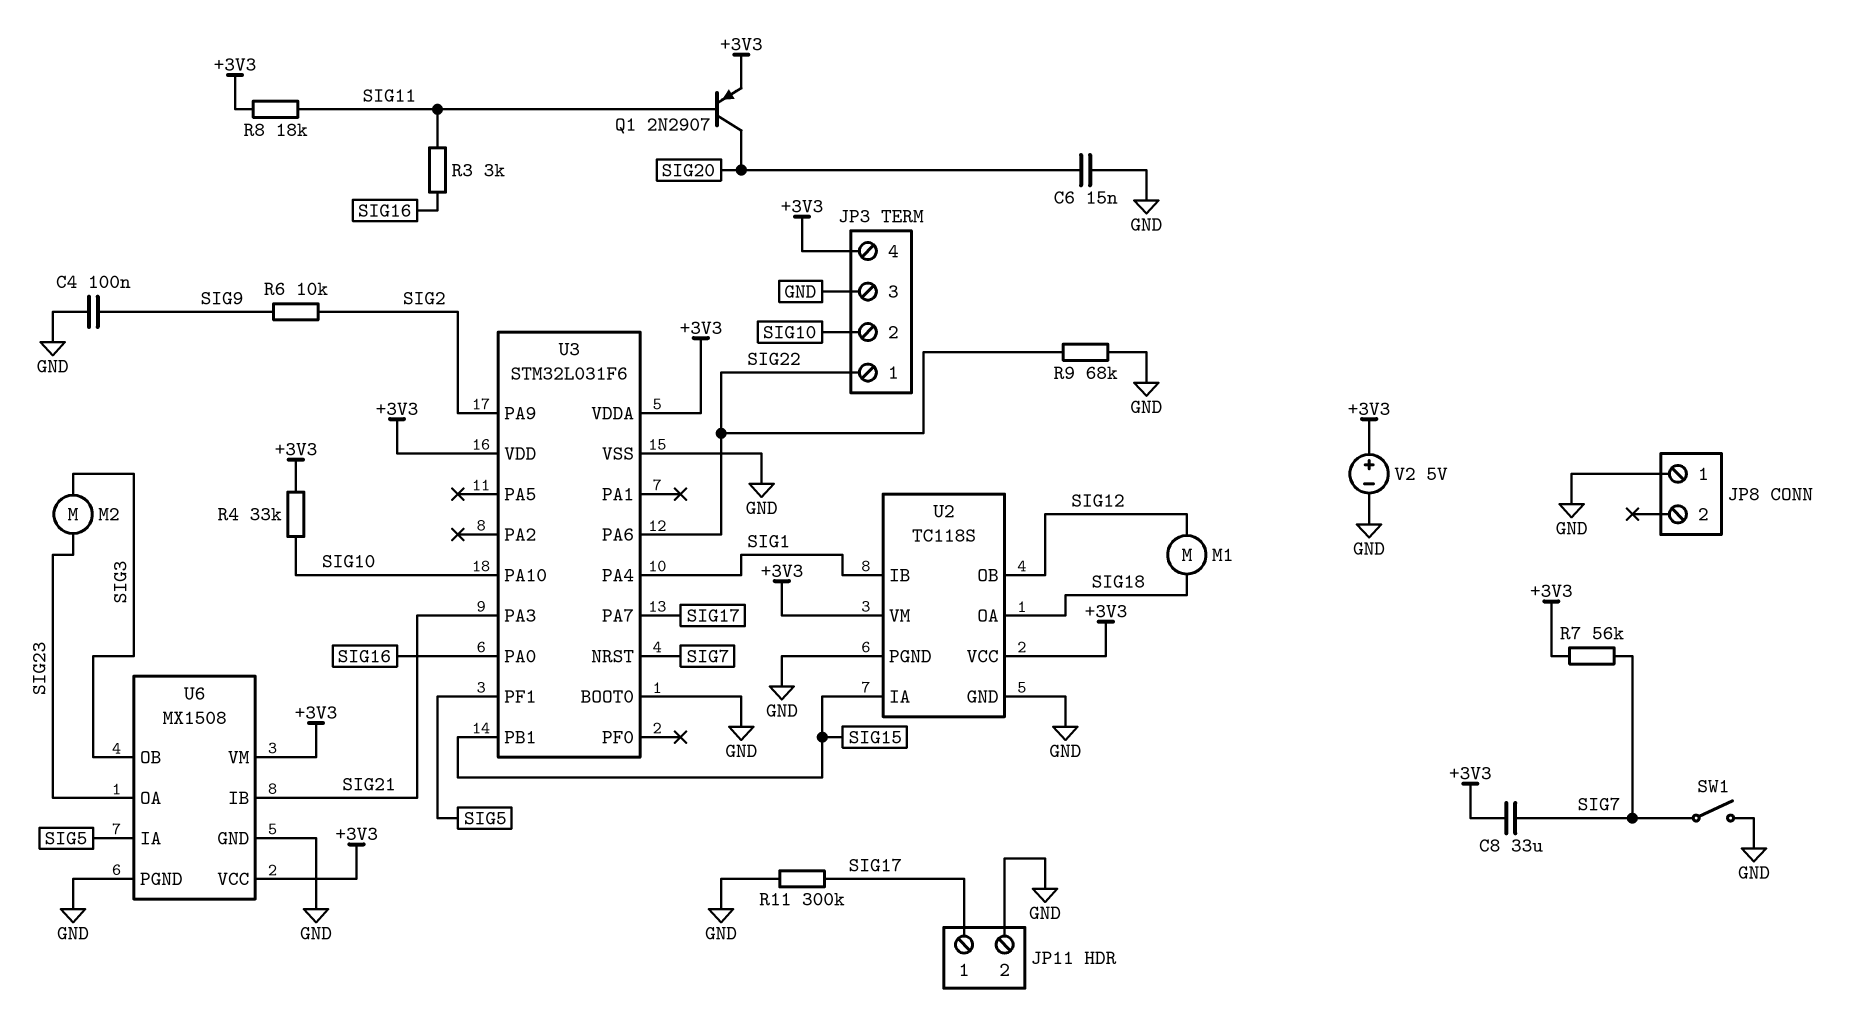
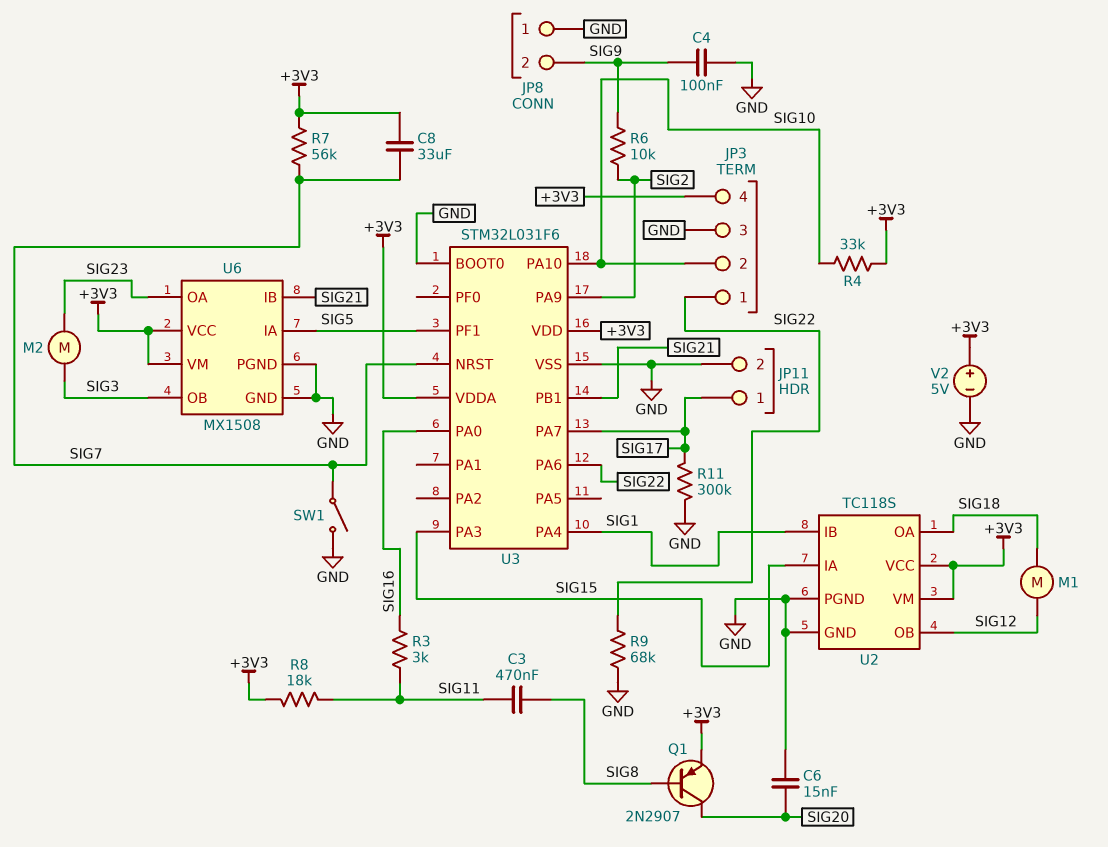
C3: none -> 470nF (SIG8, SIG11)
JP8 pin 2: none -> SIG9
Q1: PNP 2N2907 (B SIG11, C SIG20, E +3V3) -> PNP 2N2907 (B SIG8, C SIG20, E +3V3)
U3 pin PA3: SIG21 -> SIG15
U3 pin PB1: SIG15 -> SIG21

